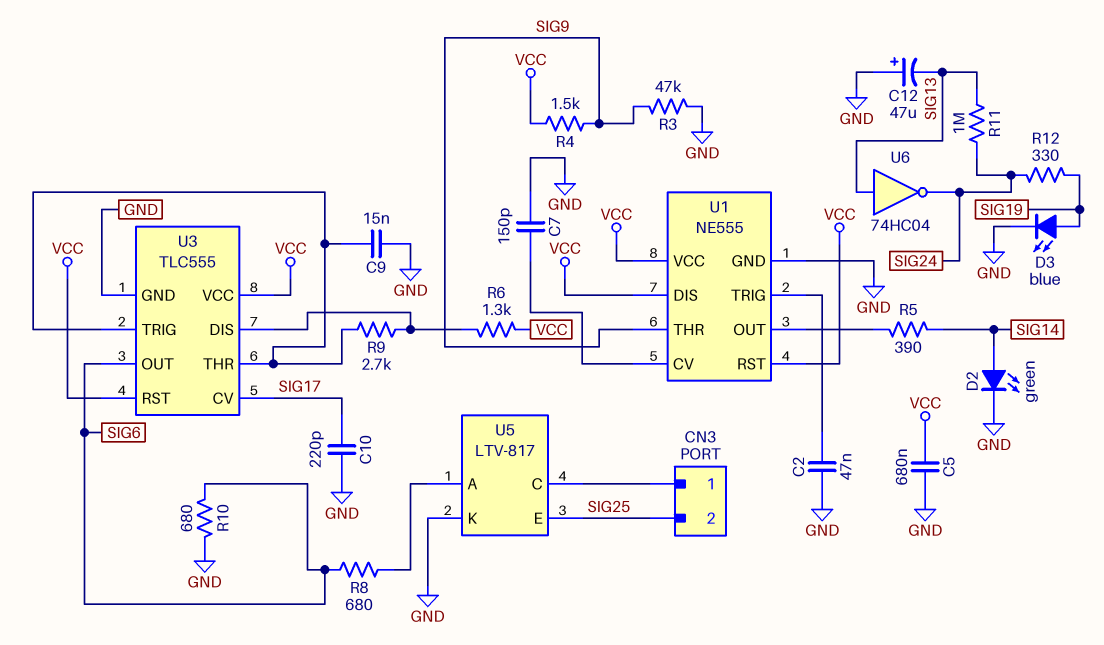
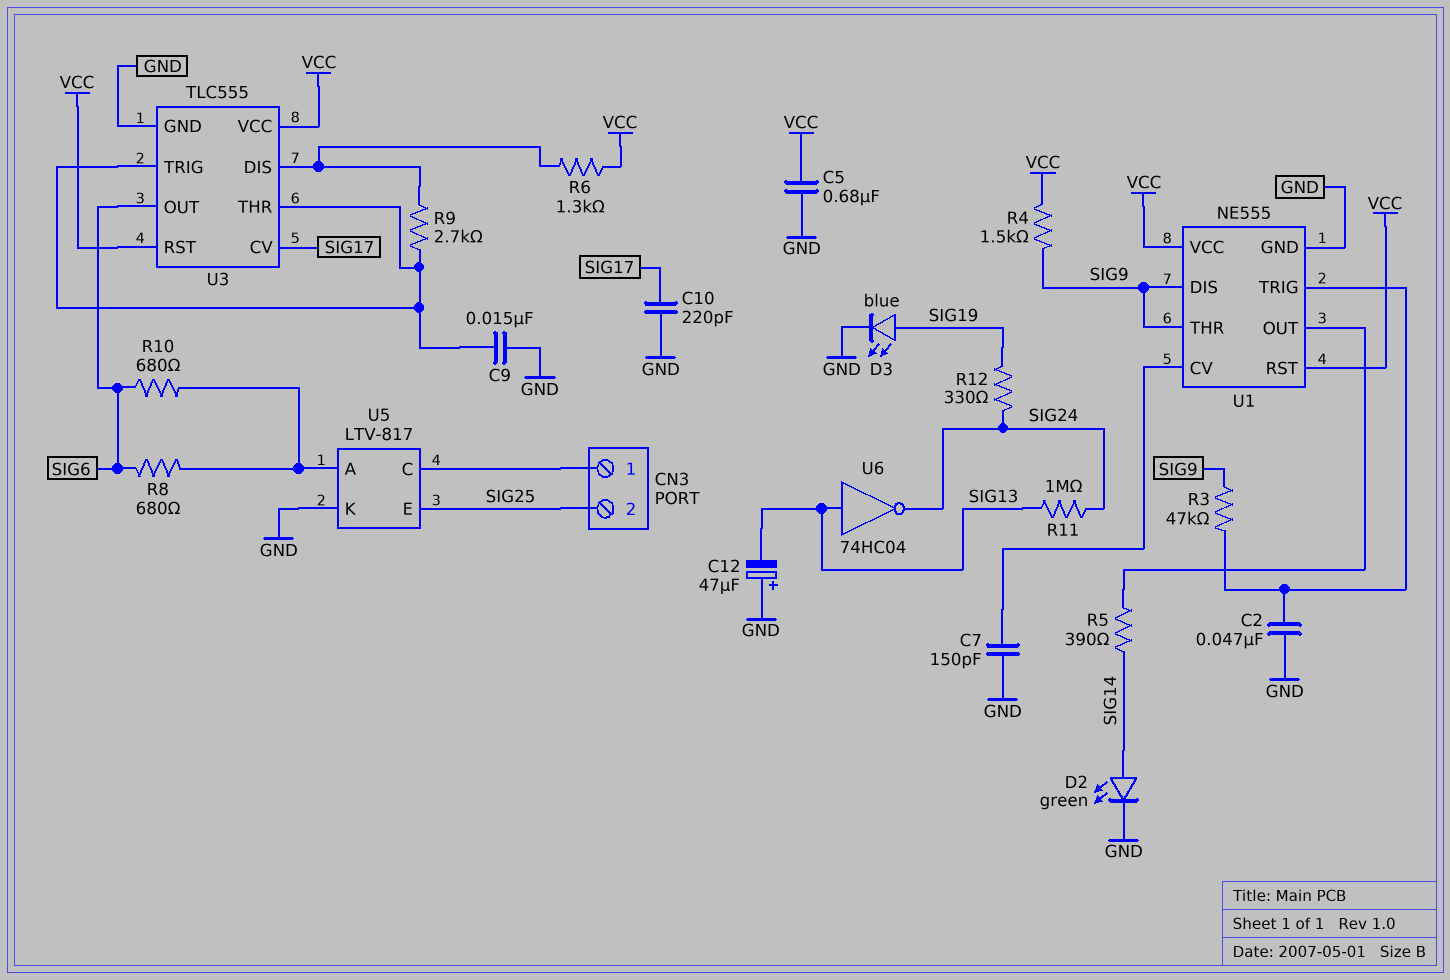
R3: 47k (GND, SIG9) -> 47k (SIG9, U1/TRIG)
R10: 680 (GND, SIG6) -> 680 (SIG6, U5/A)
U1 pin DIS: VCC -> SIG9

